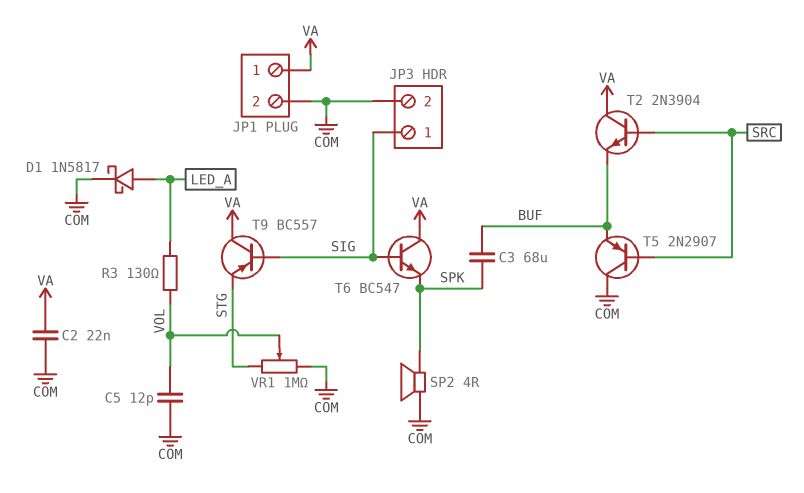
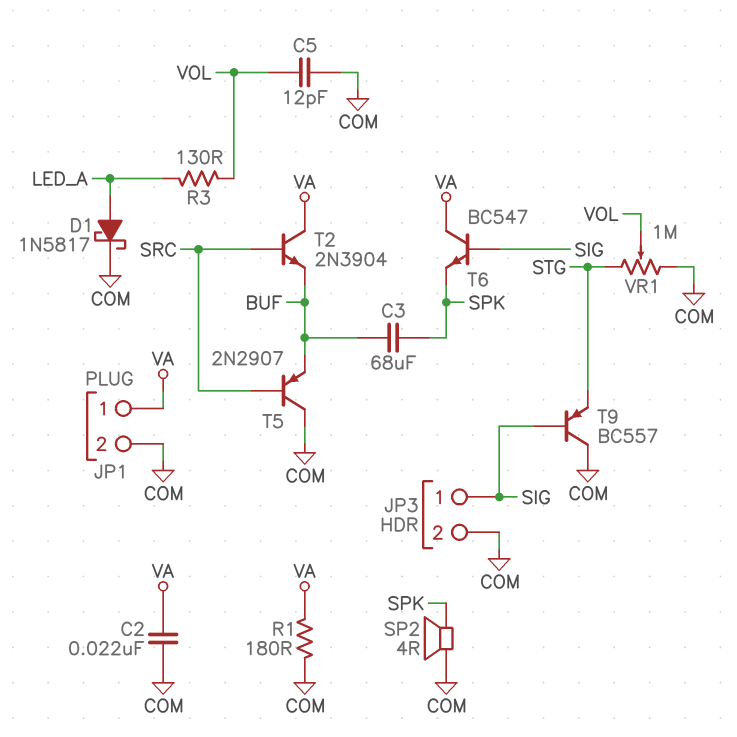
R1: none -> 180 (COM, VA)
T9: PNP BC557 (B SIG, C VA, E STG) -> PNP BC557 (B SIG, C COM, E STG)

